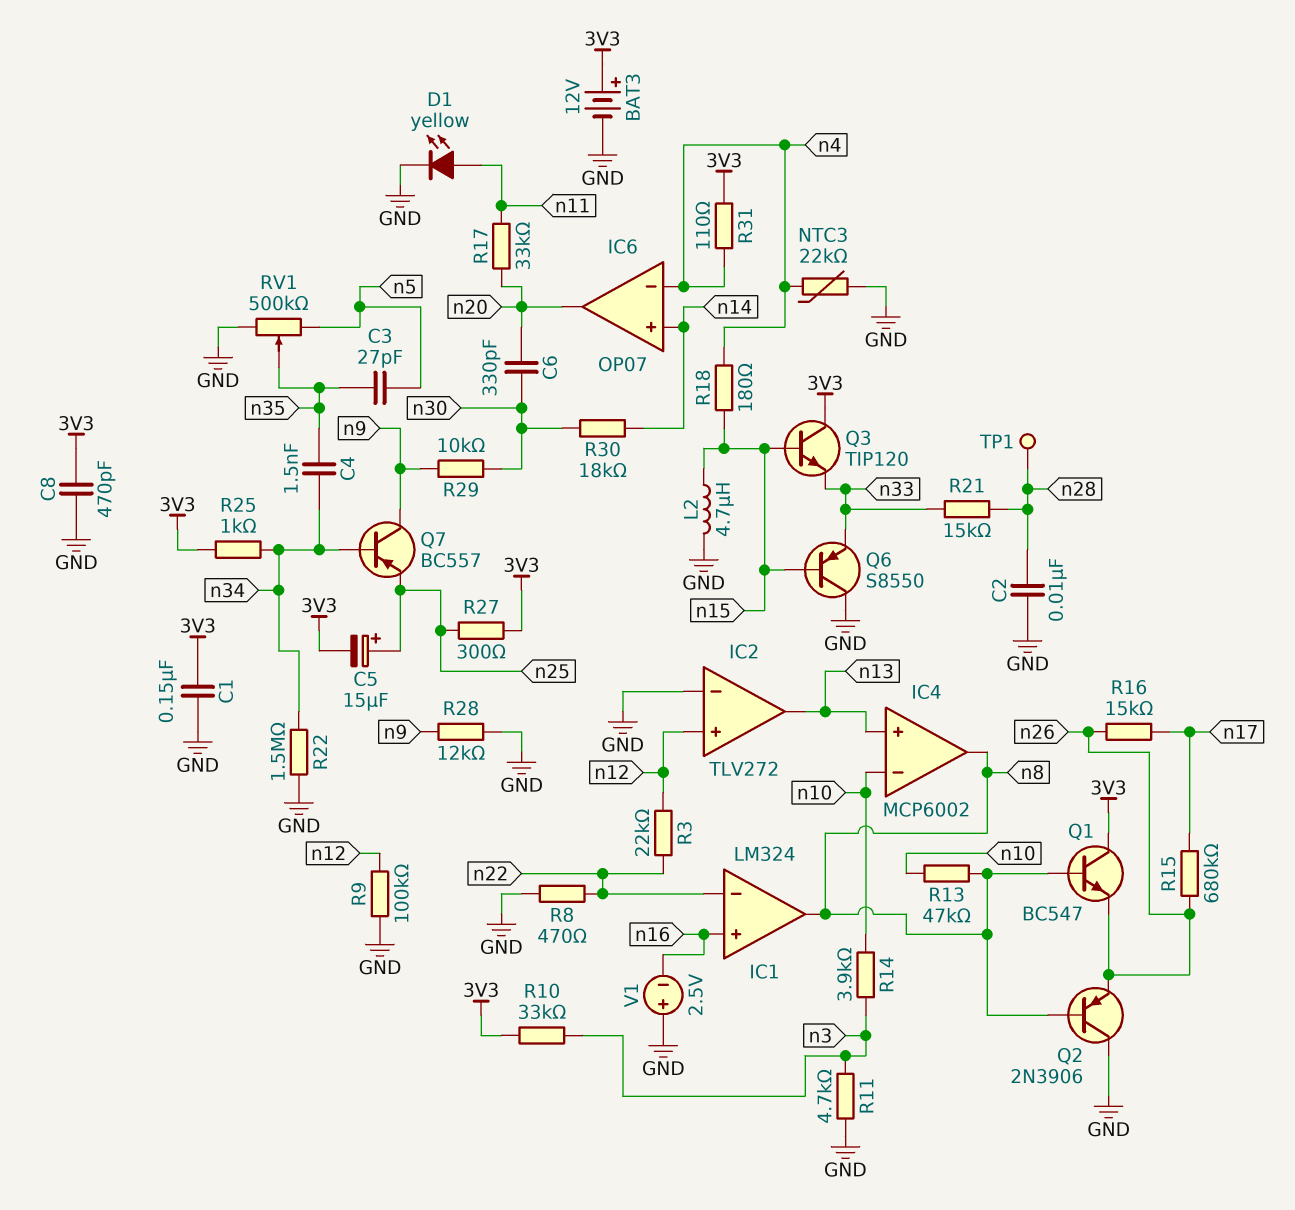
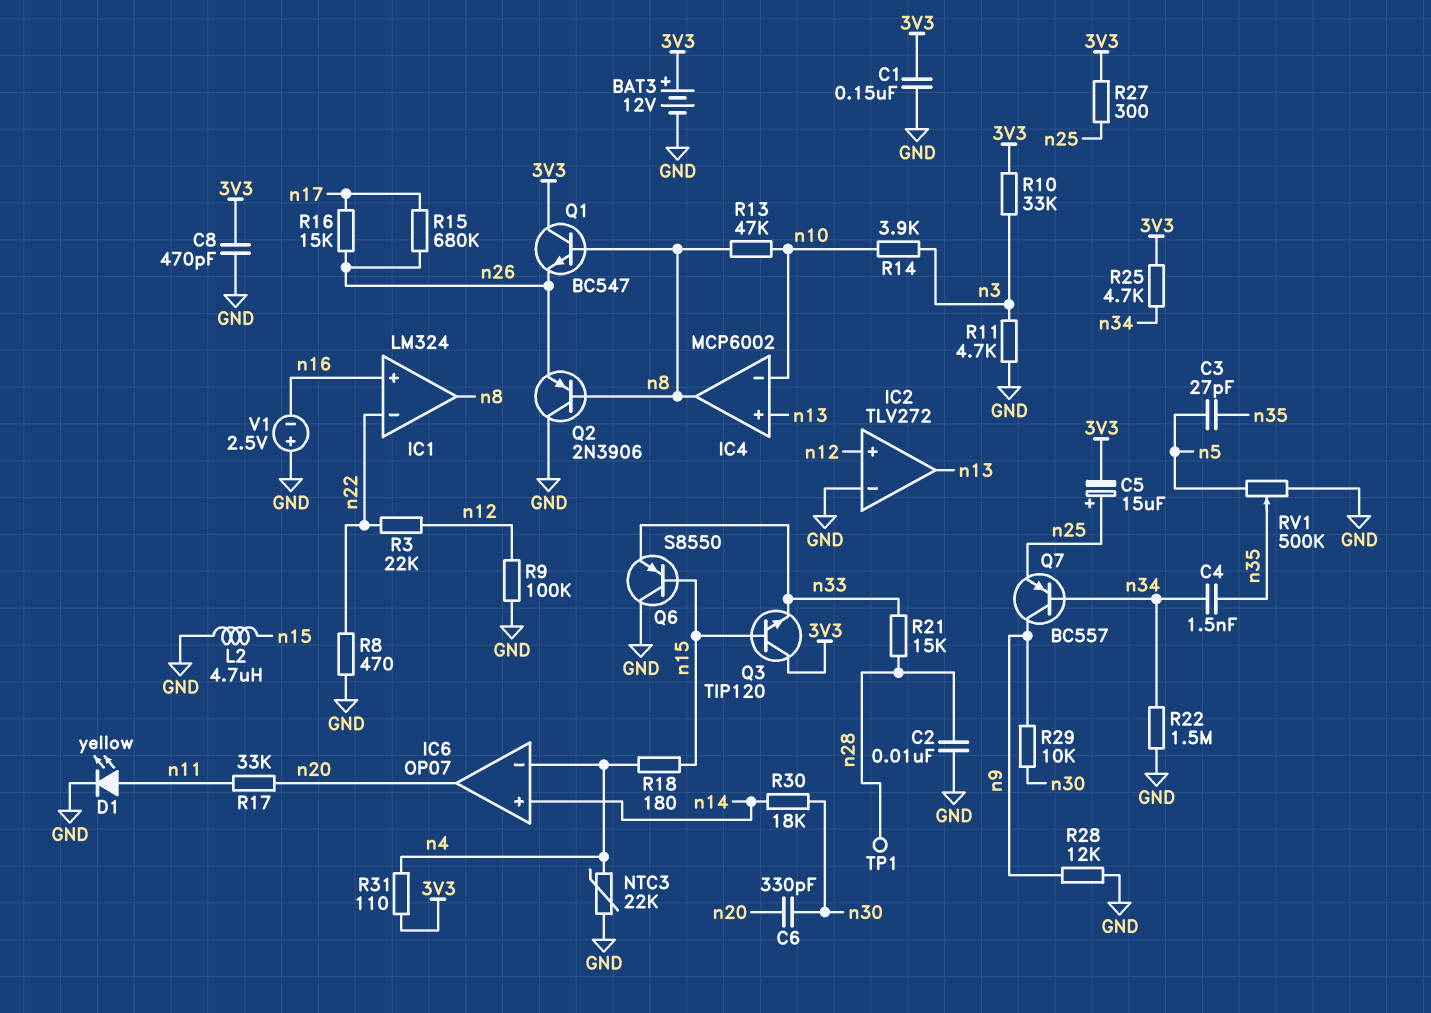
R25: 1k (3V3, n34) -> 4.7k (3V3, n34)

